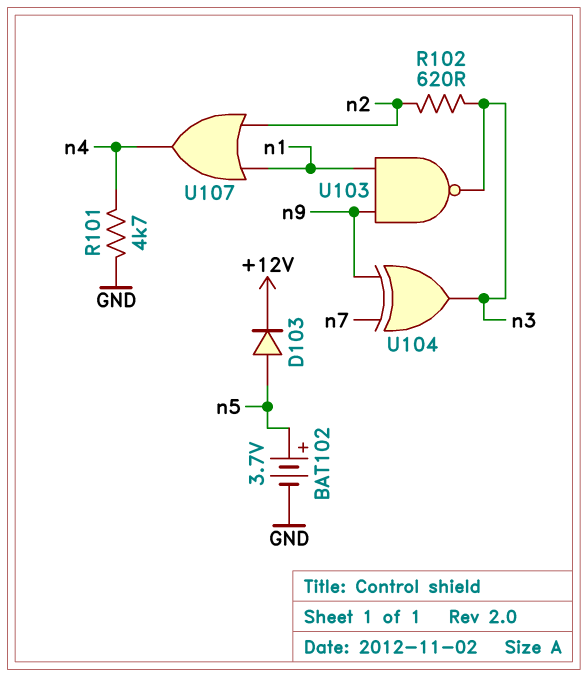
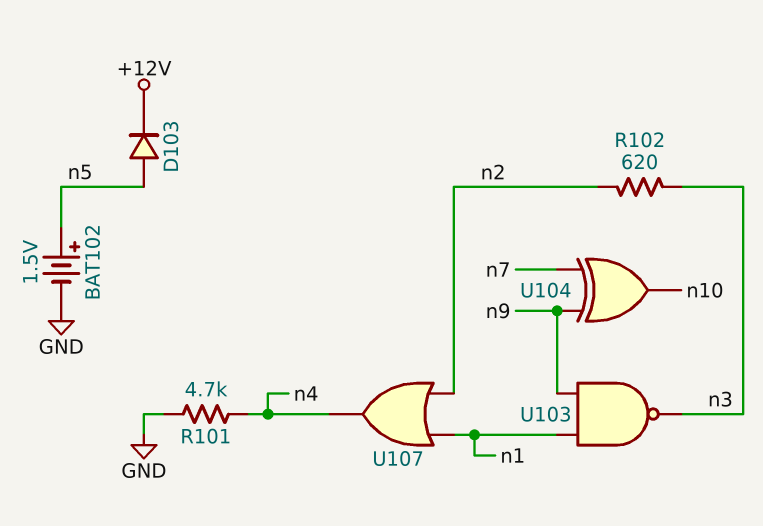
BAT102: 3.7V (plus n5, minus GND) -> 1.5V (plus n5, minus GND)
U104: XOR (in n7, in n9, out n3) -> XOR (in n7, in n9, out n10)

